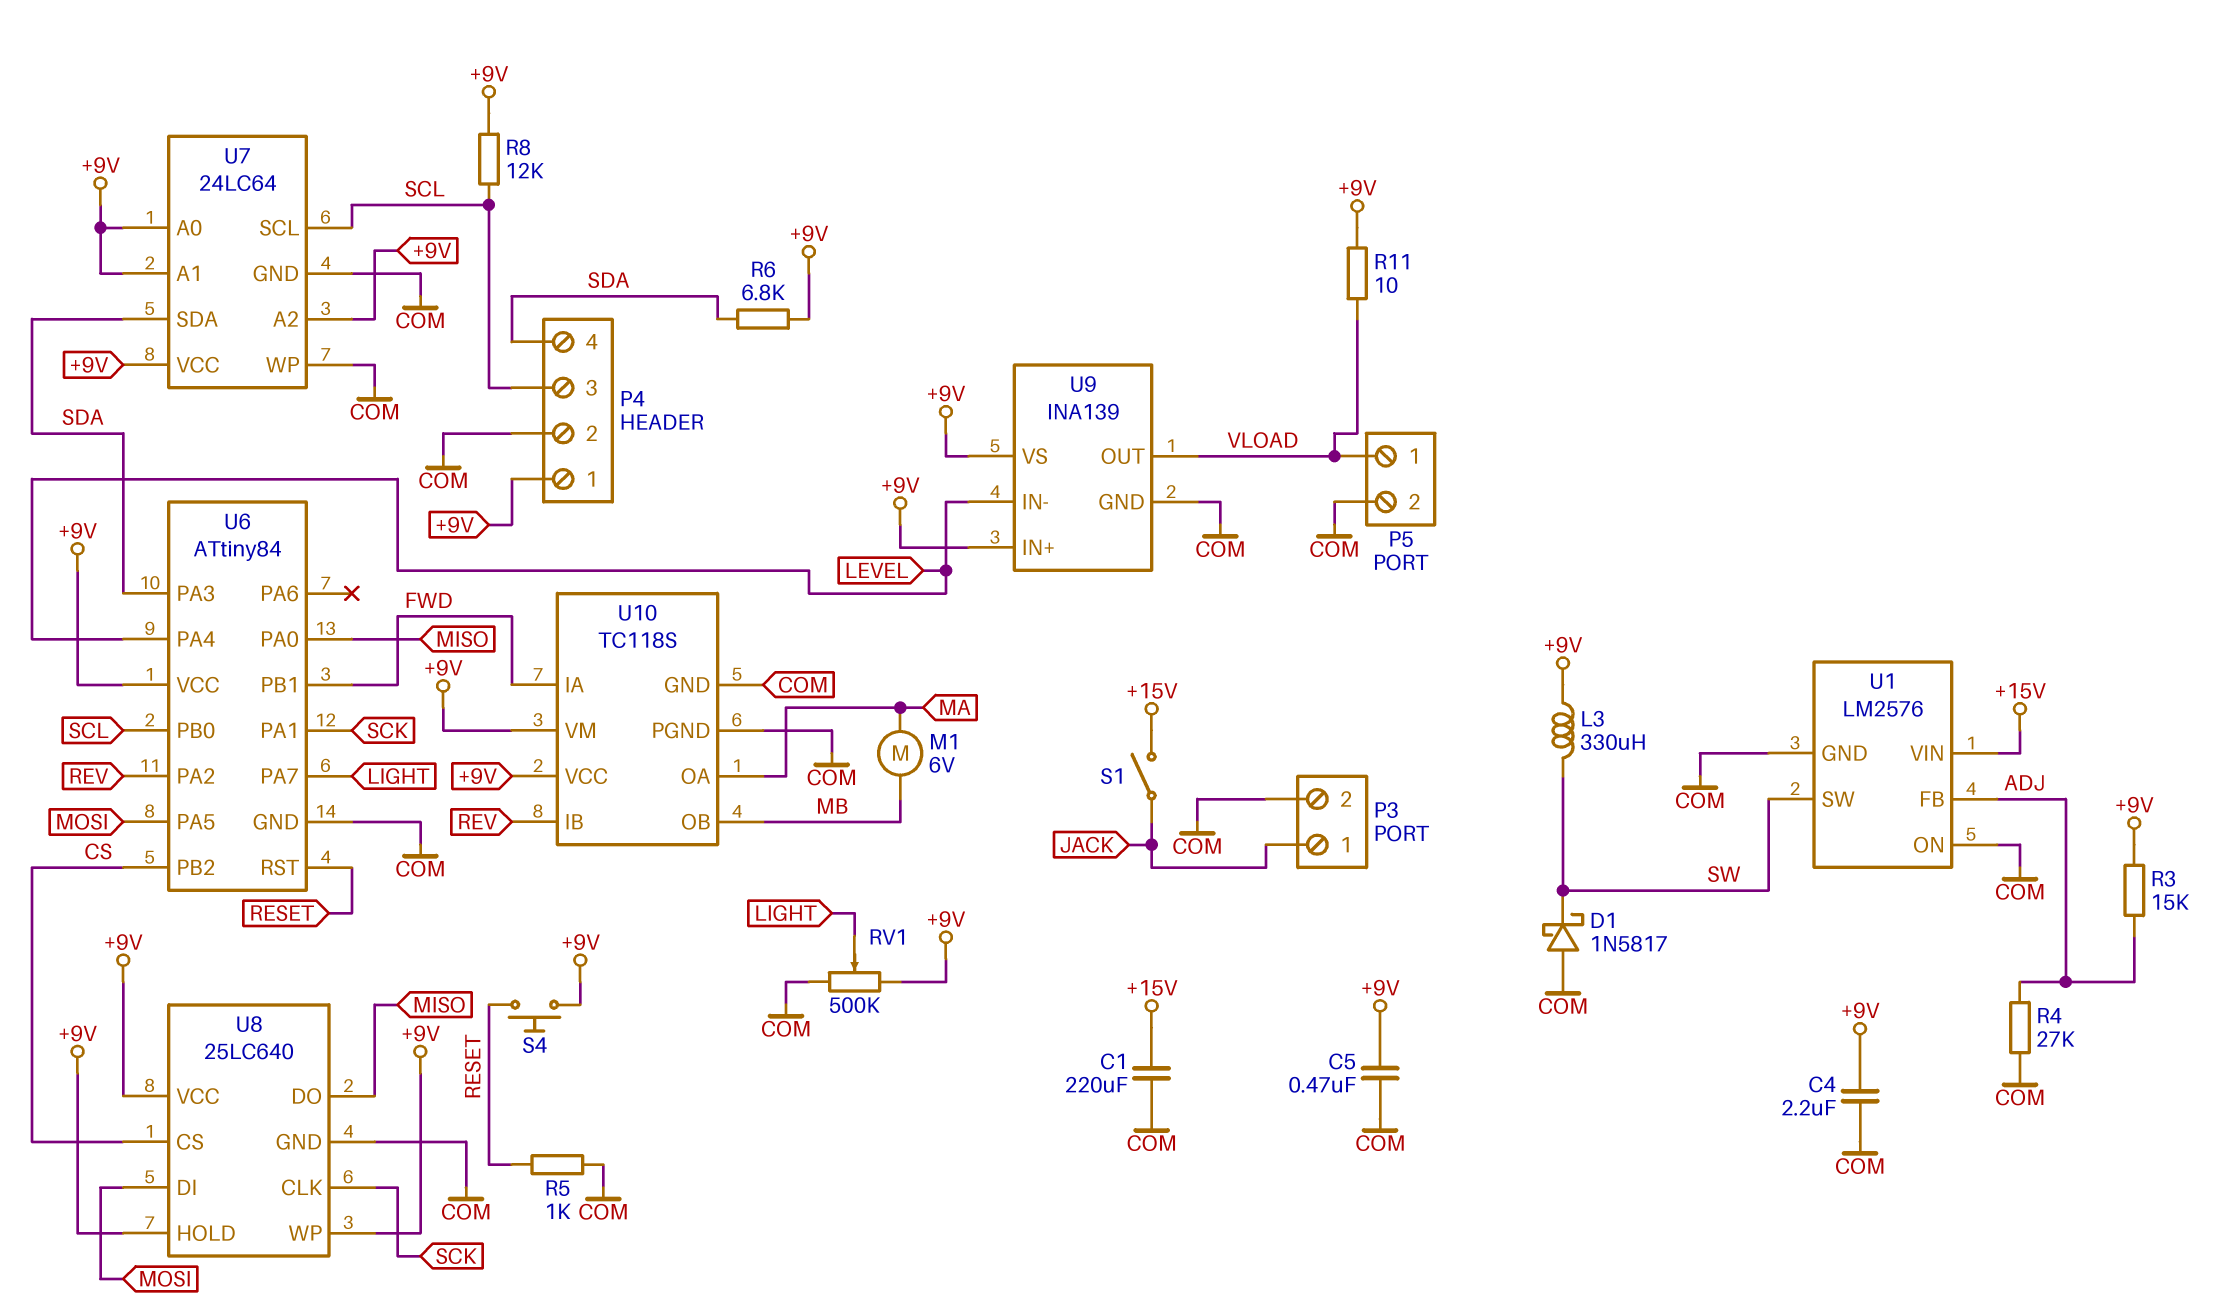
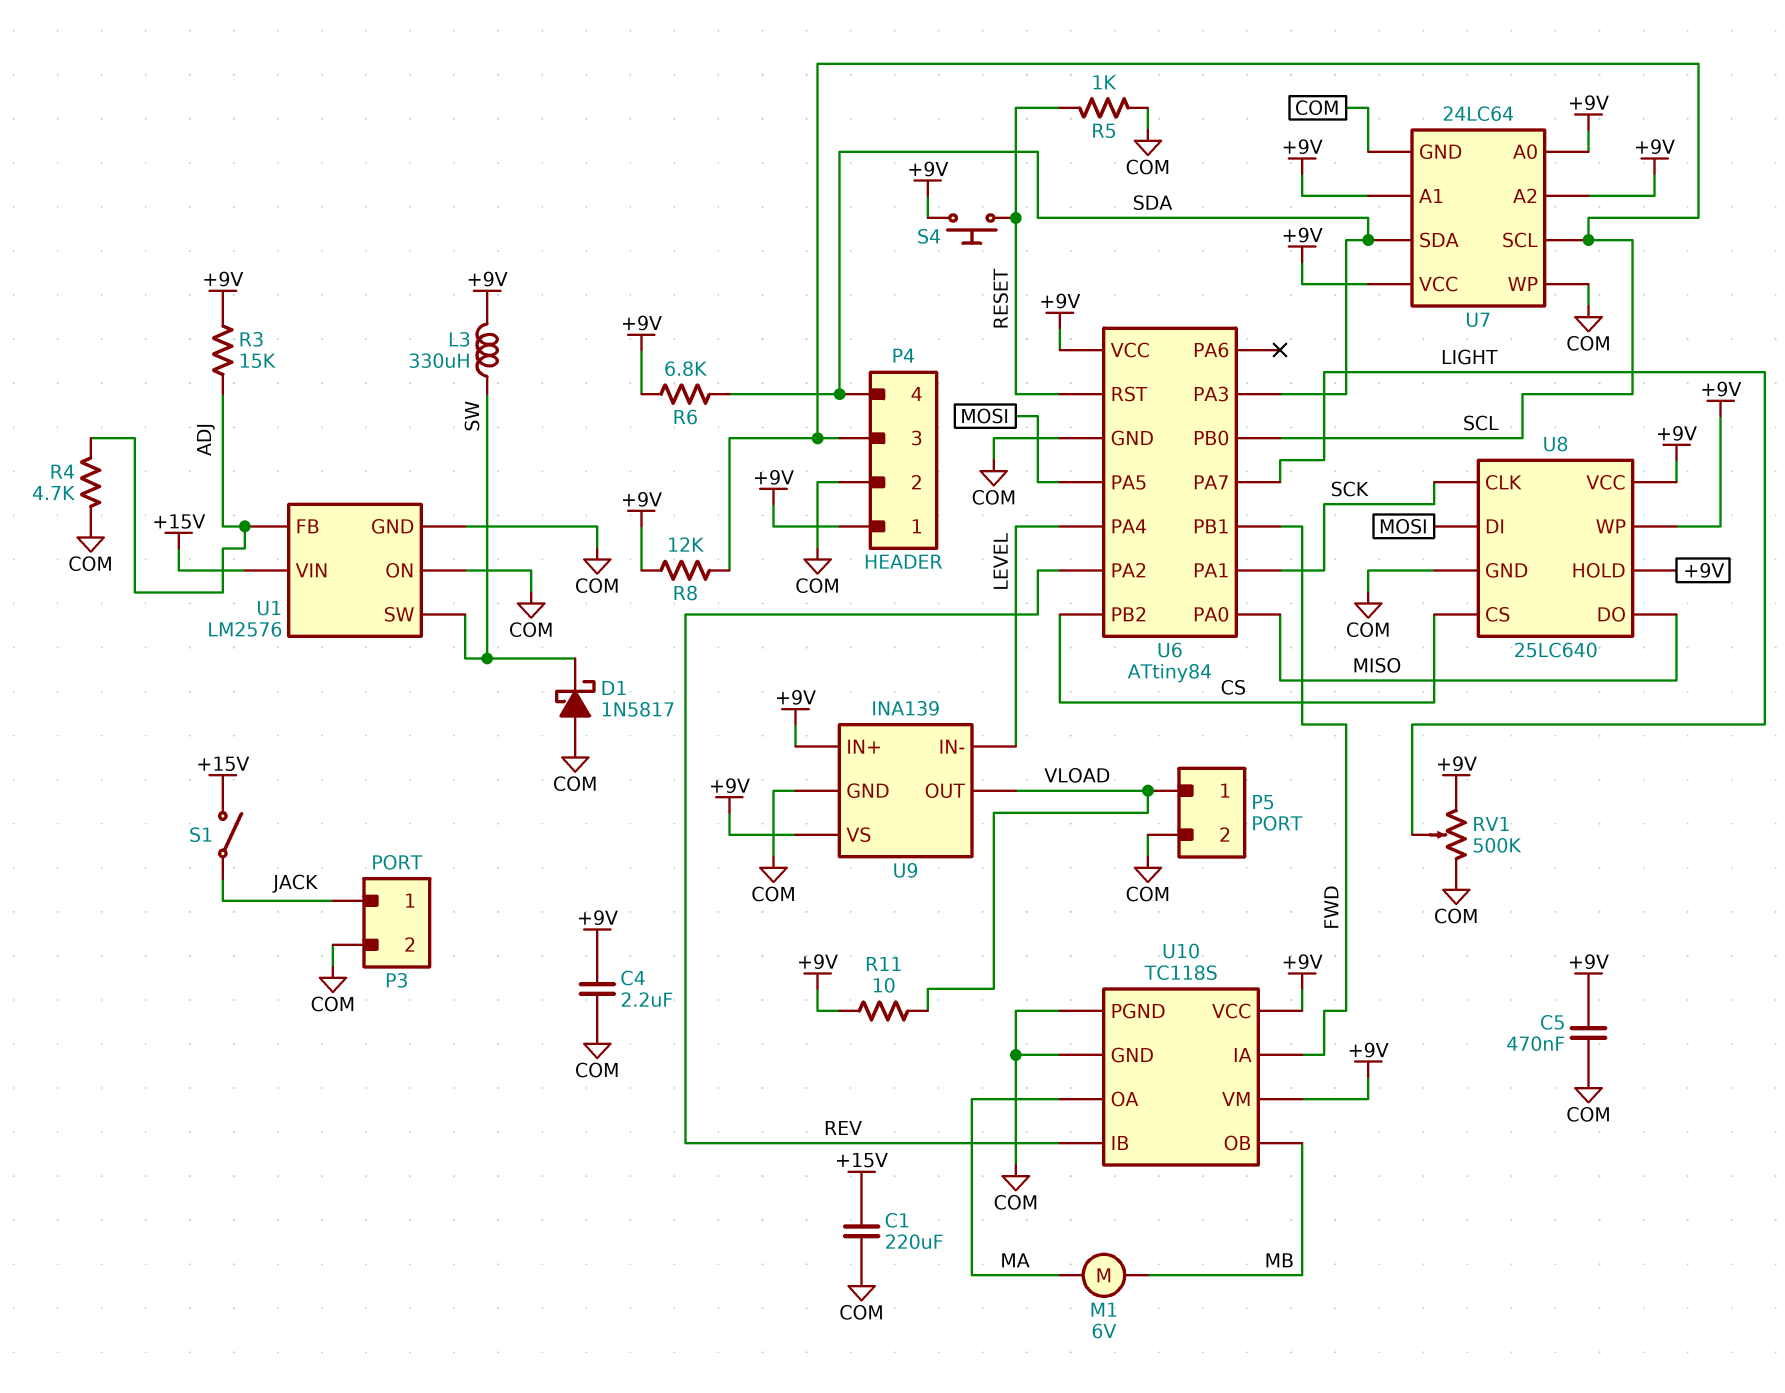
R4: 27k (ADJ, COM) -> 4.7k (ADJ, COM)

